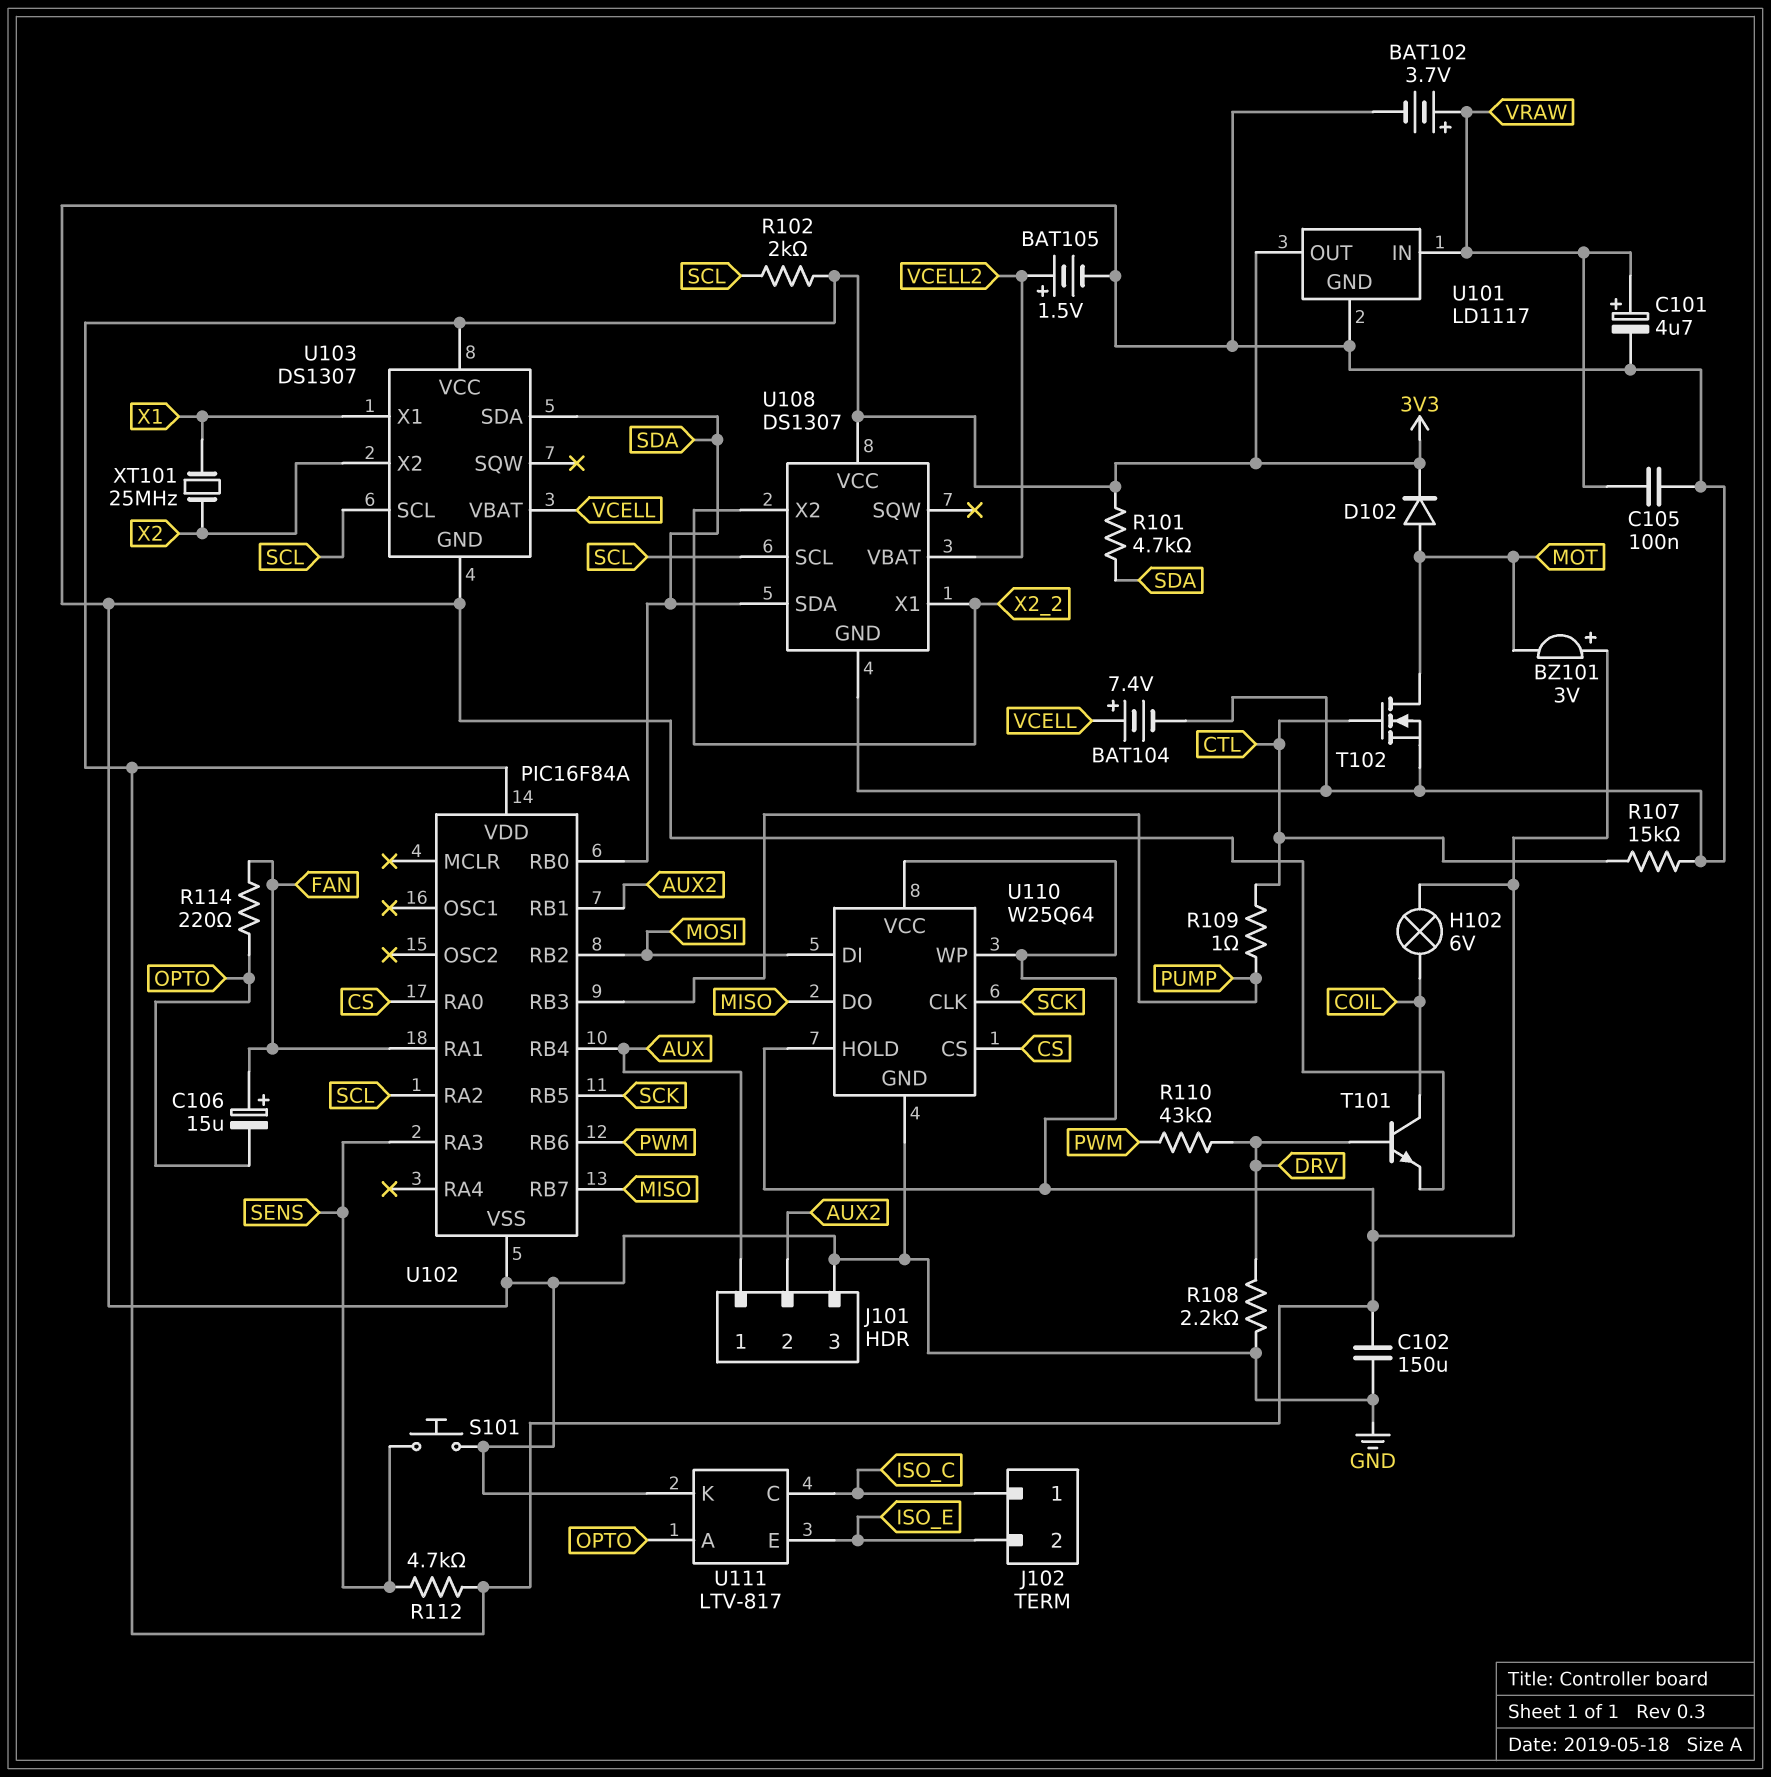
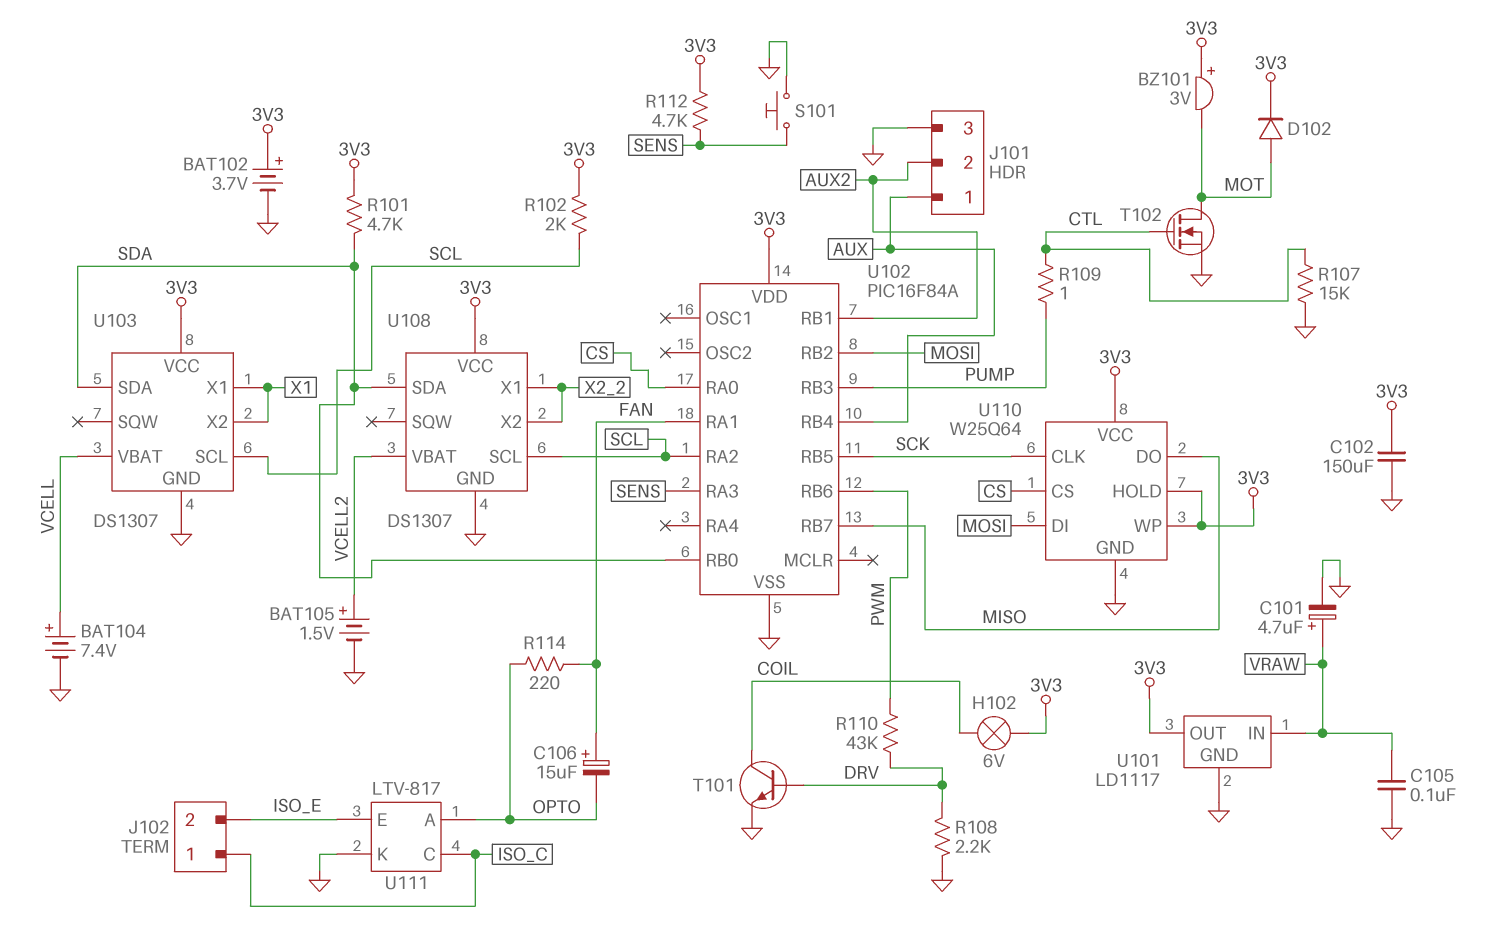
BAT102: 3.7V (plus VRAW, minus GND) -> 3.7V (plus 3V3, minus GND)
U103 pin X2: X2 -> X1
XT101: 25MHz (X1, X2) -> none

